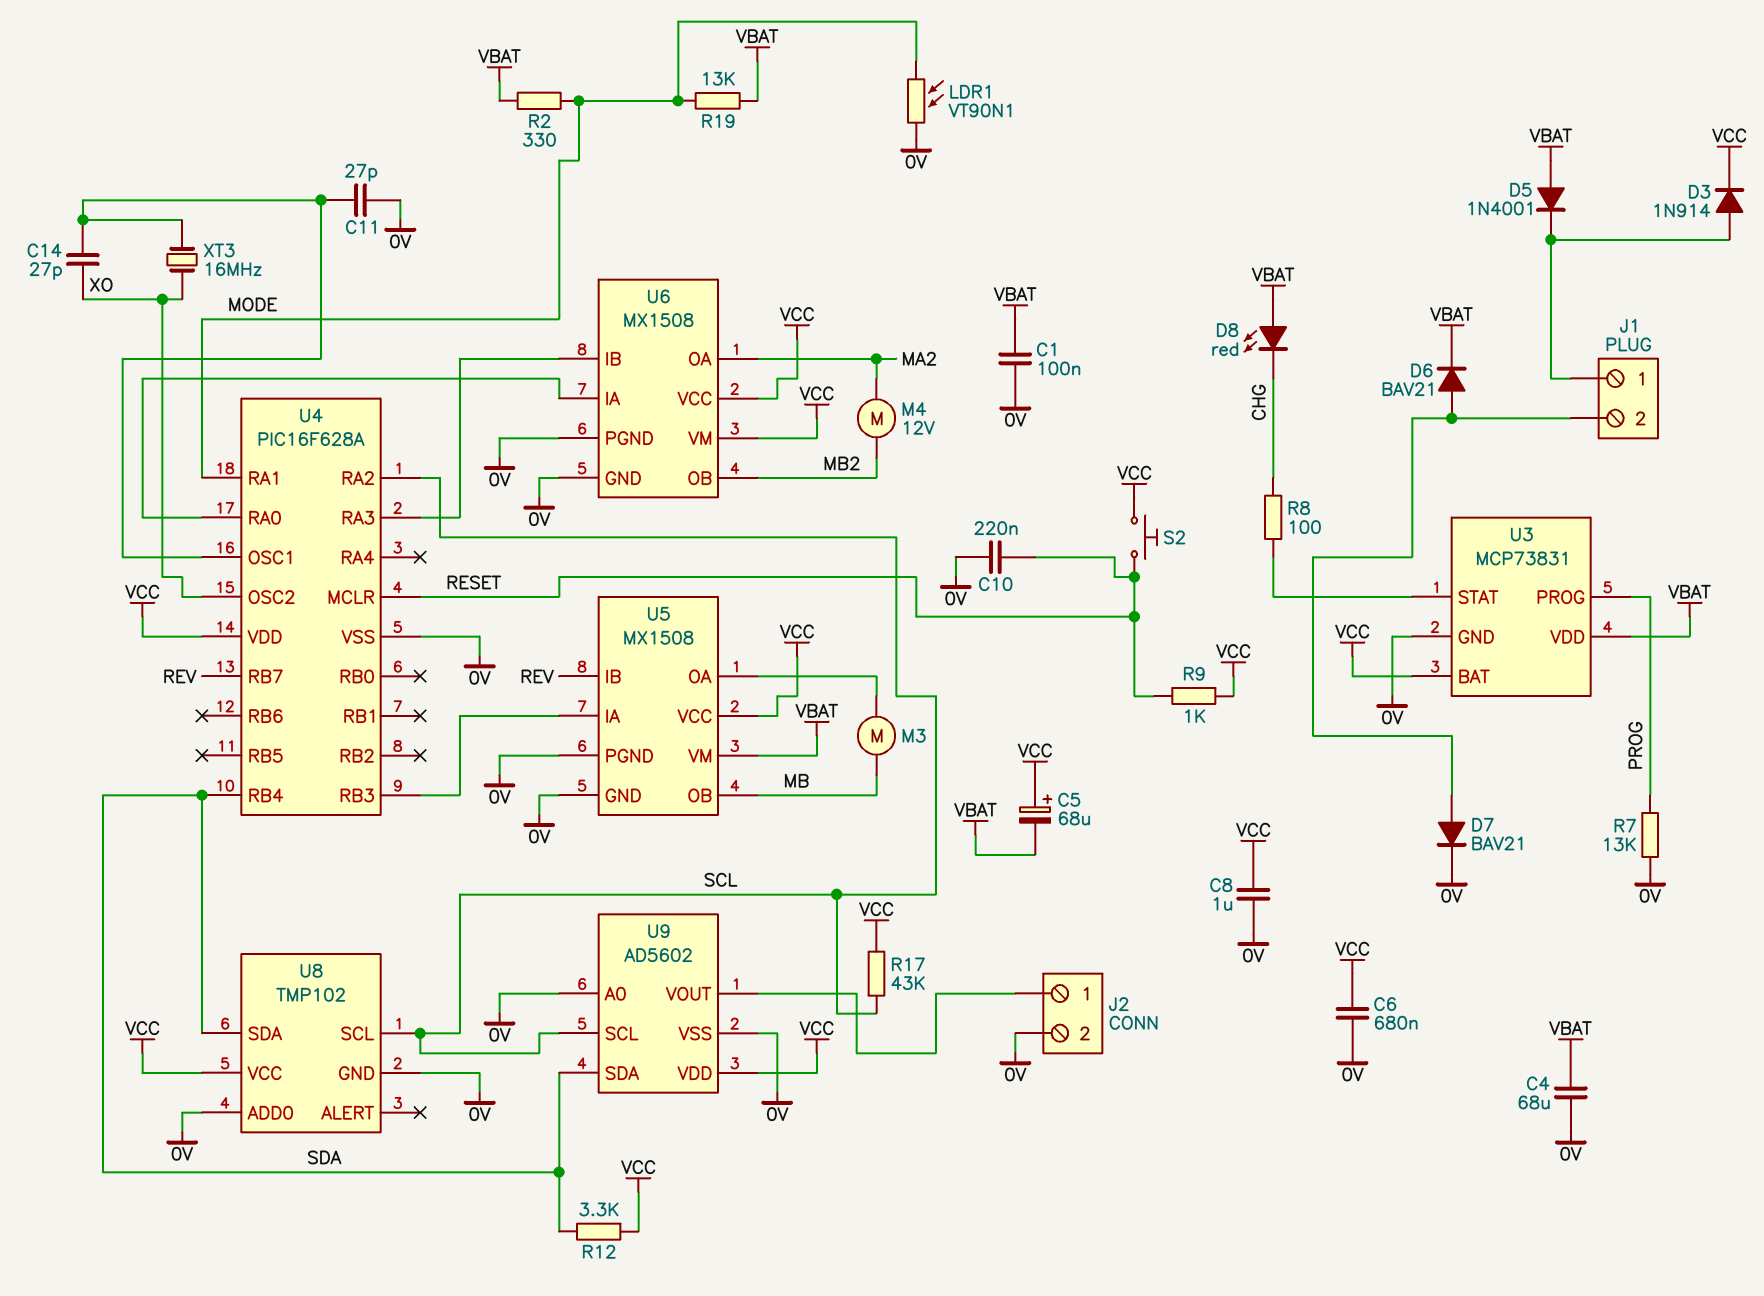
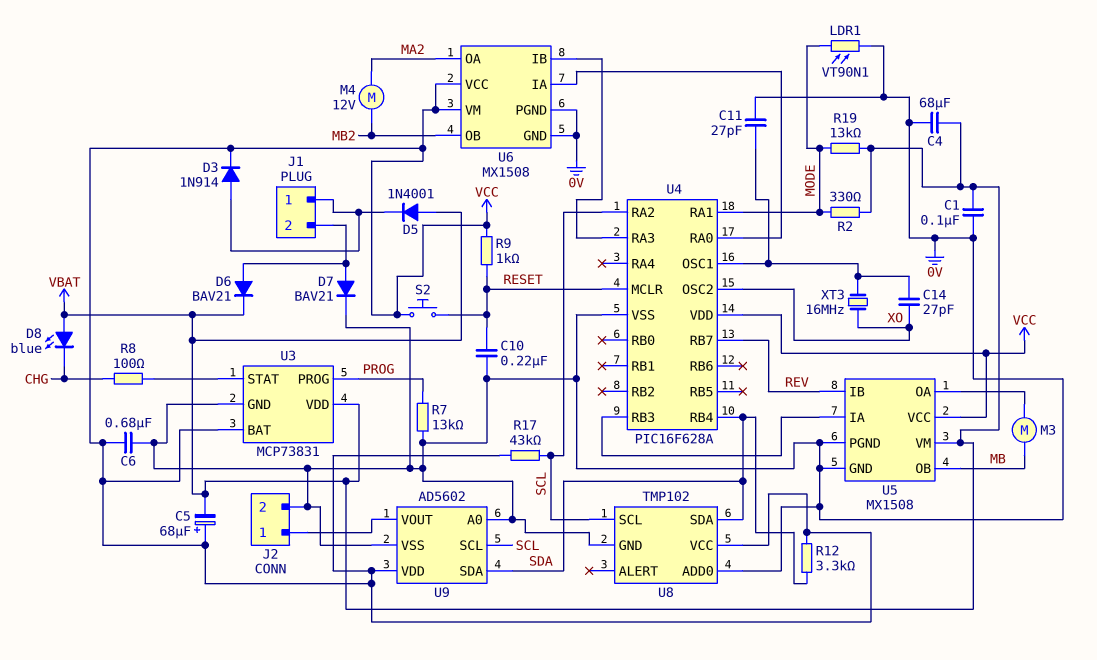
C8: 1uF (0V, VCC) -> none
D8: LED red (A VBAT, K CHG) -> LED blue (A VBAT, K CHG)

